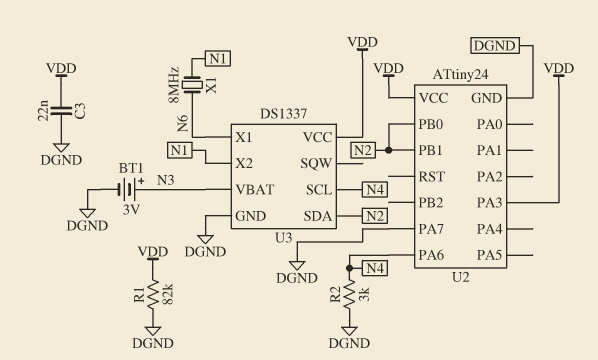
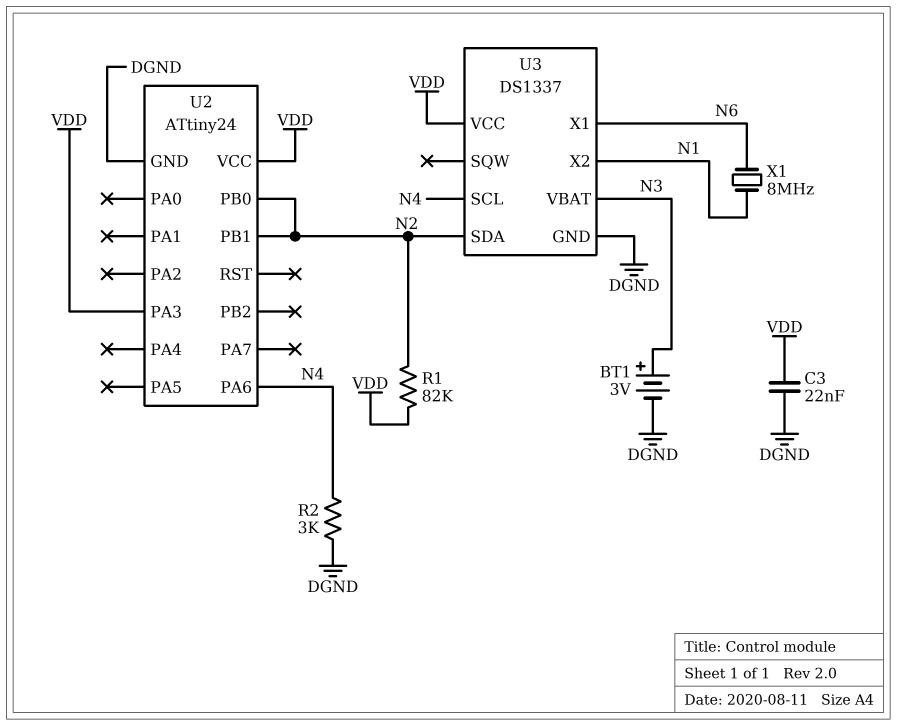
R1: 82k (DGND, VDD) -> 82k (N2, VDD)
U2 pin PA7: DGND -> none

